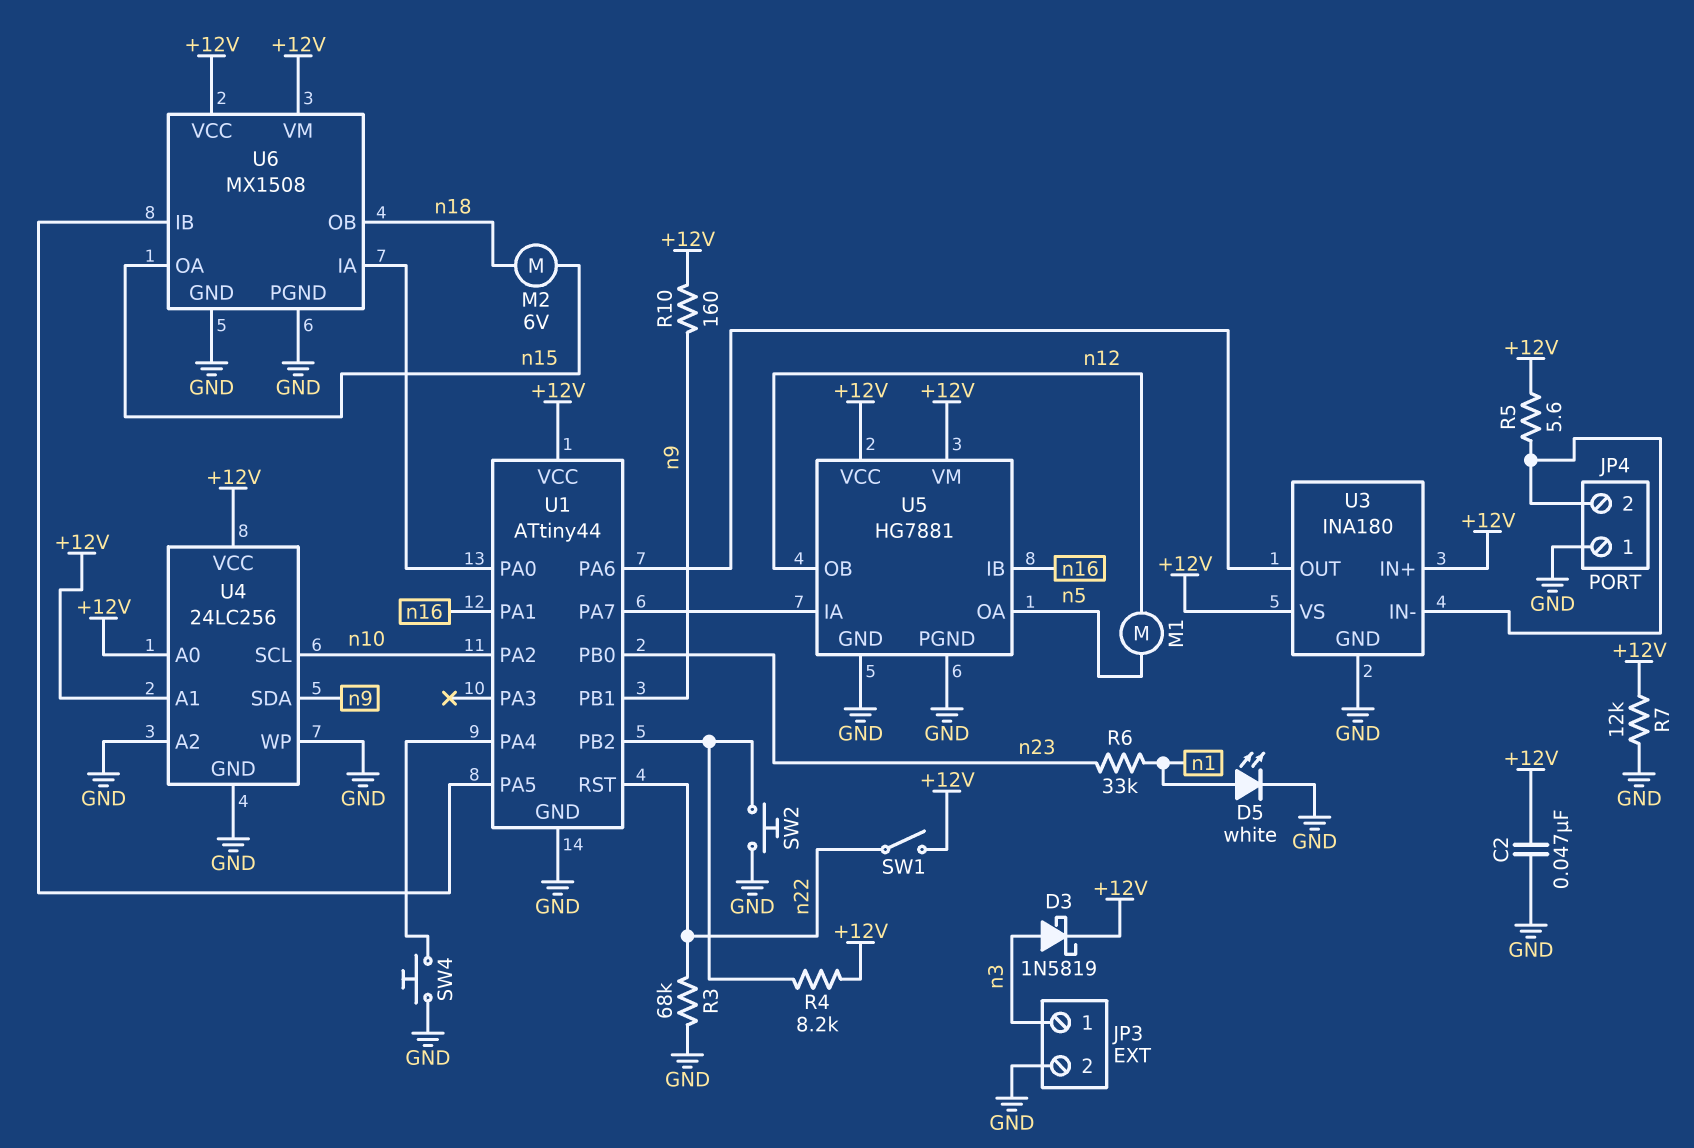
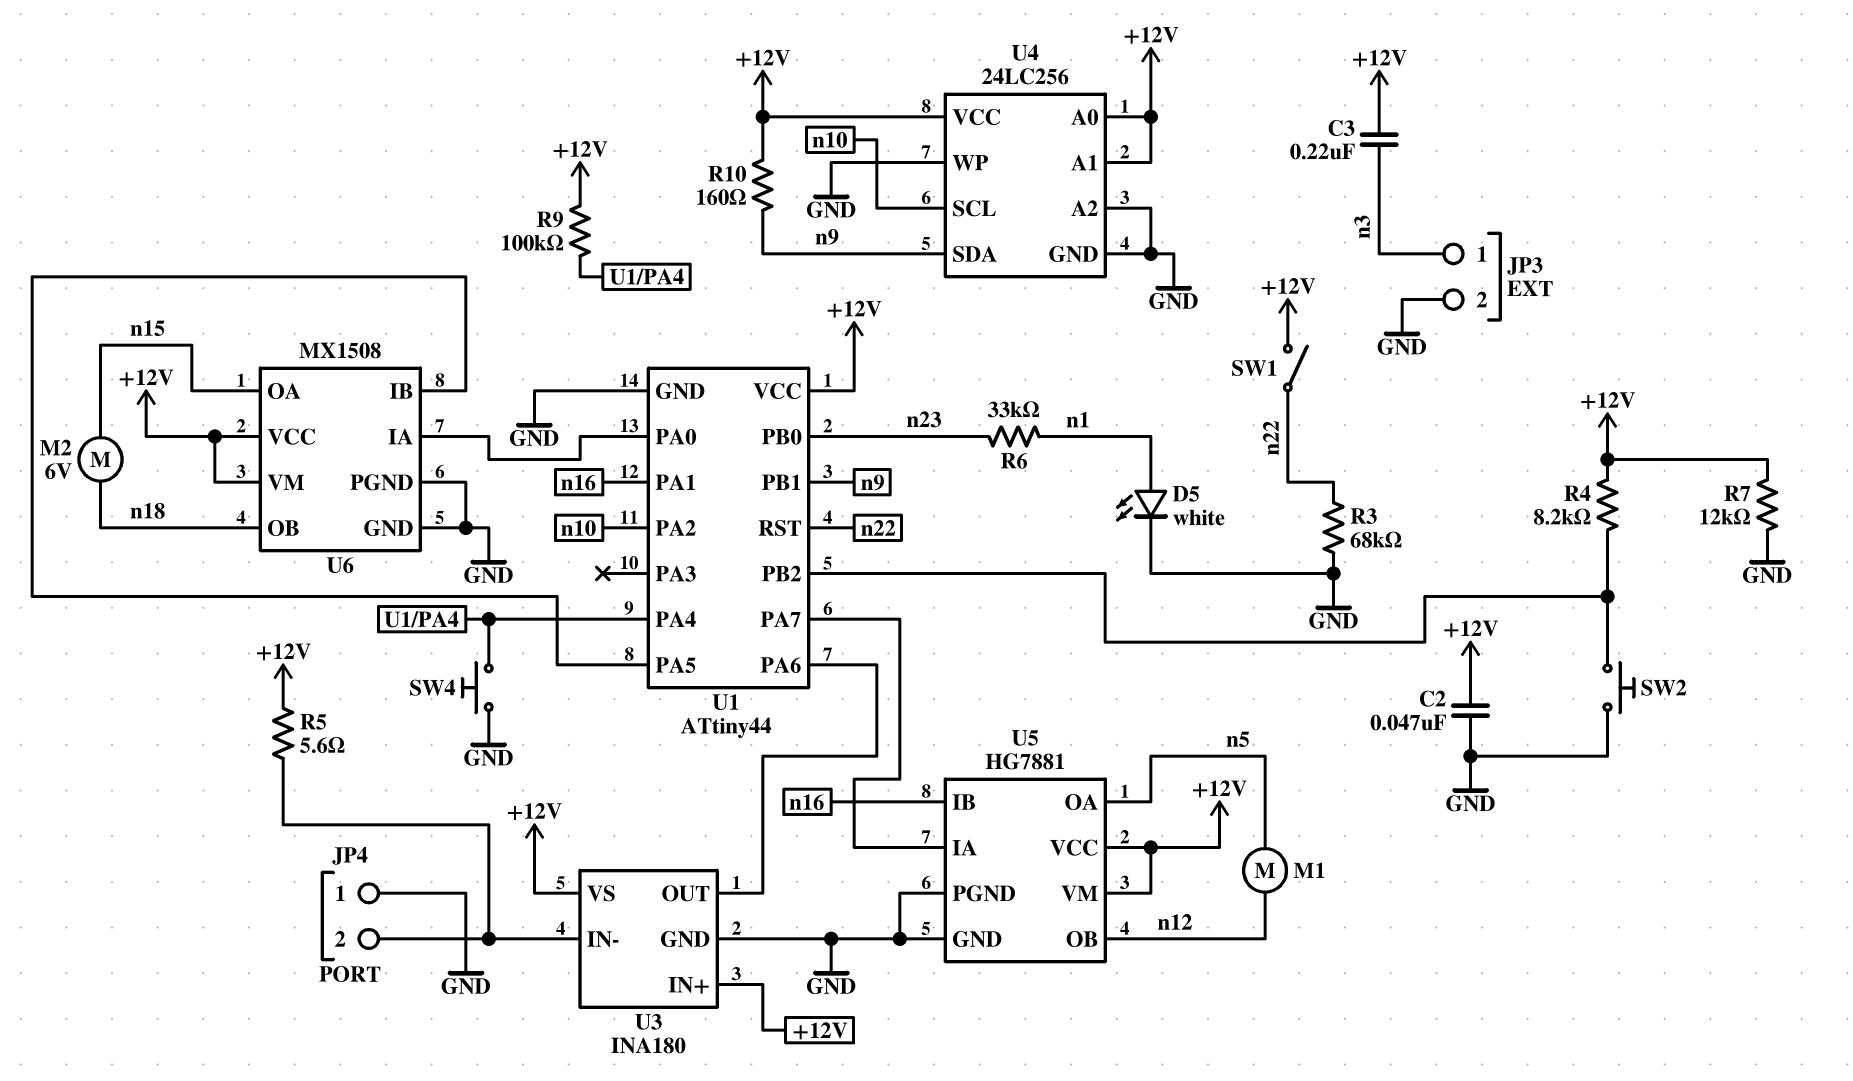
C3: none -> 220nF (+12V, n3)
D3: schottky 1N5819 (A n3, K +12V) -> none
R9: none -> 100k (+12V, U1/PA4)

